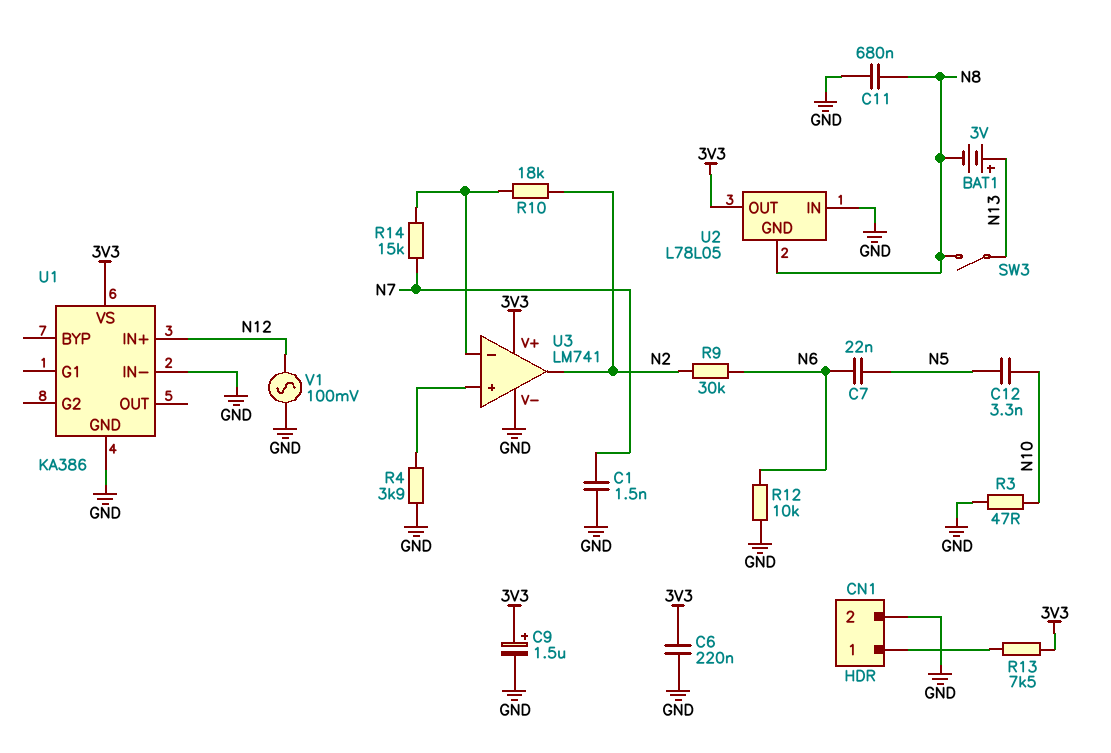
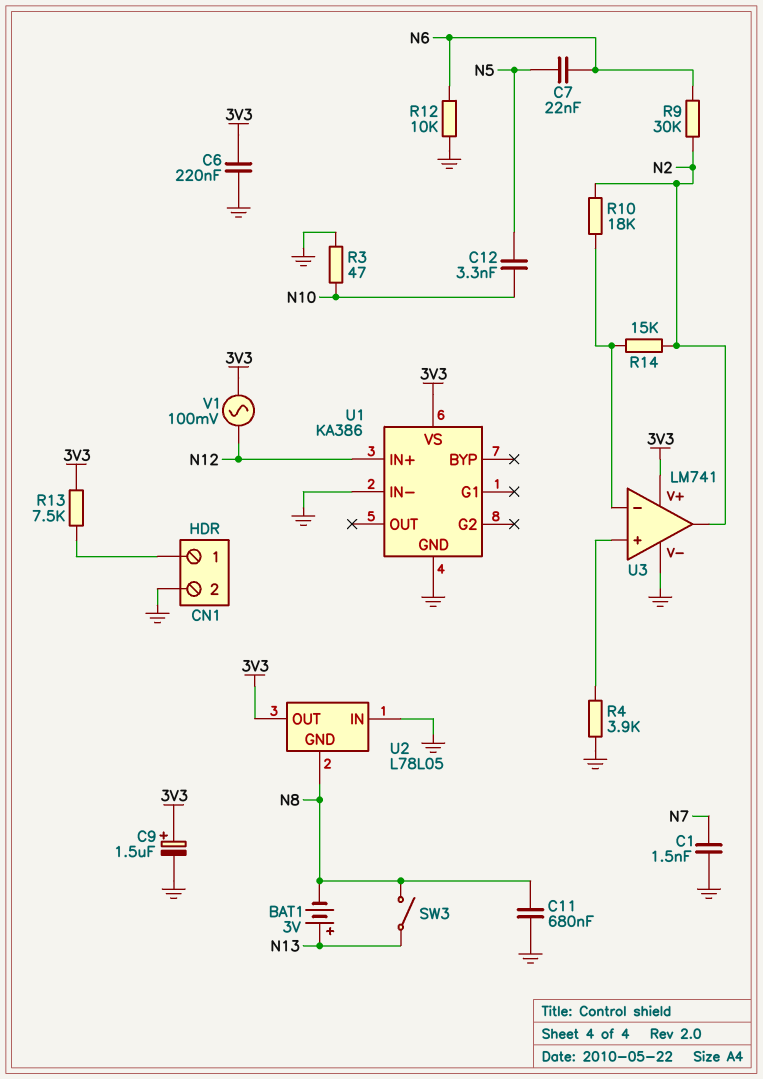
R14: 15k (N7, U3/in-) -> 15k (N2, U3/in-)
V1: AC 100mV (GND, N12) -> AC 100mV (3V3, N12)

